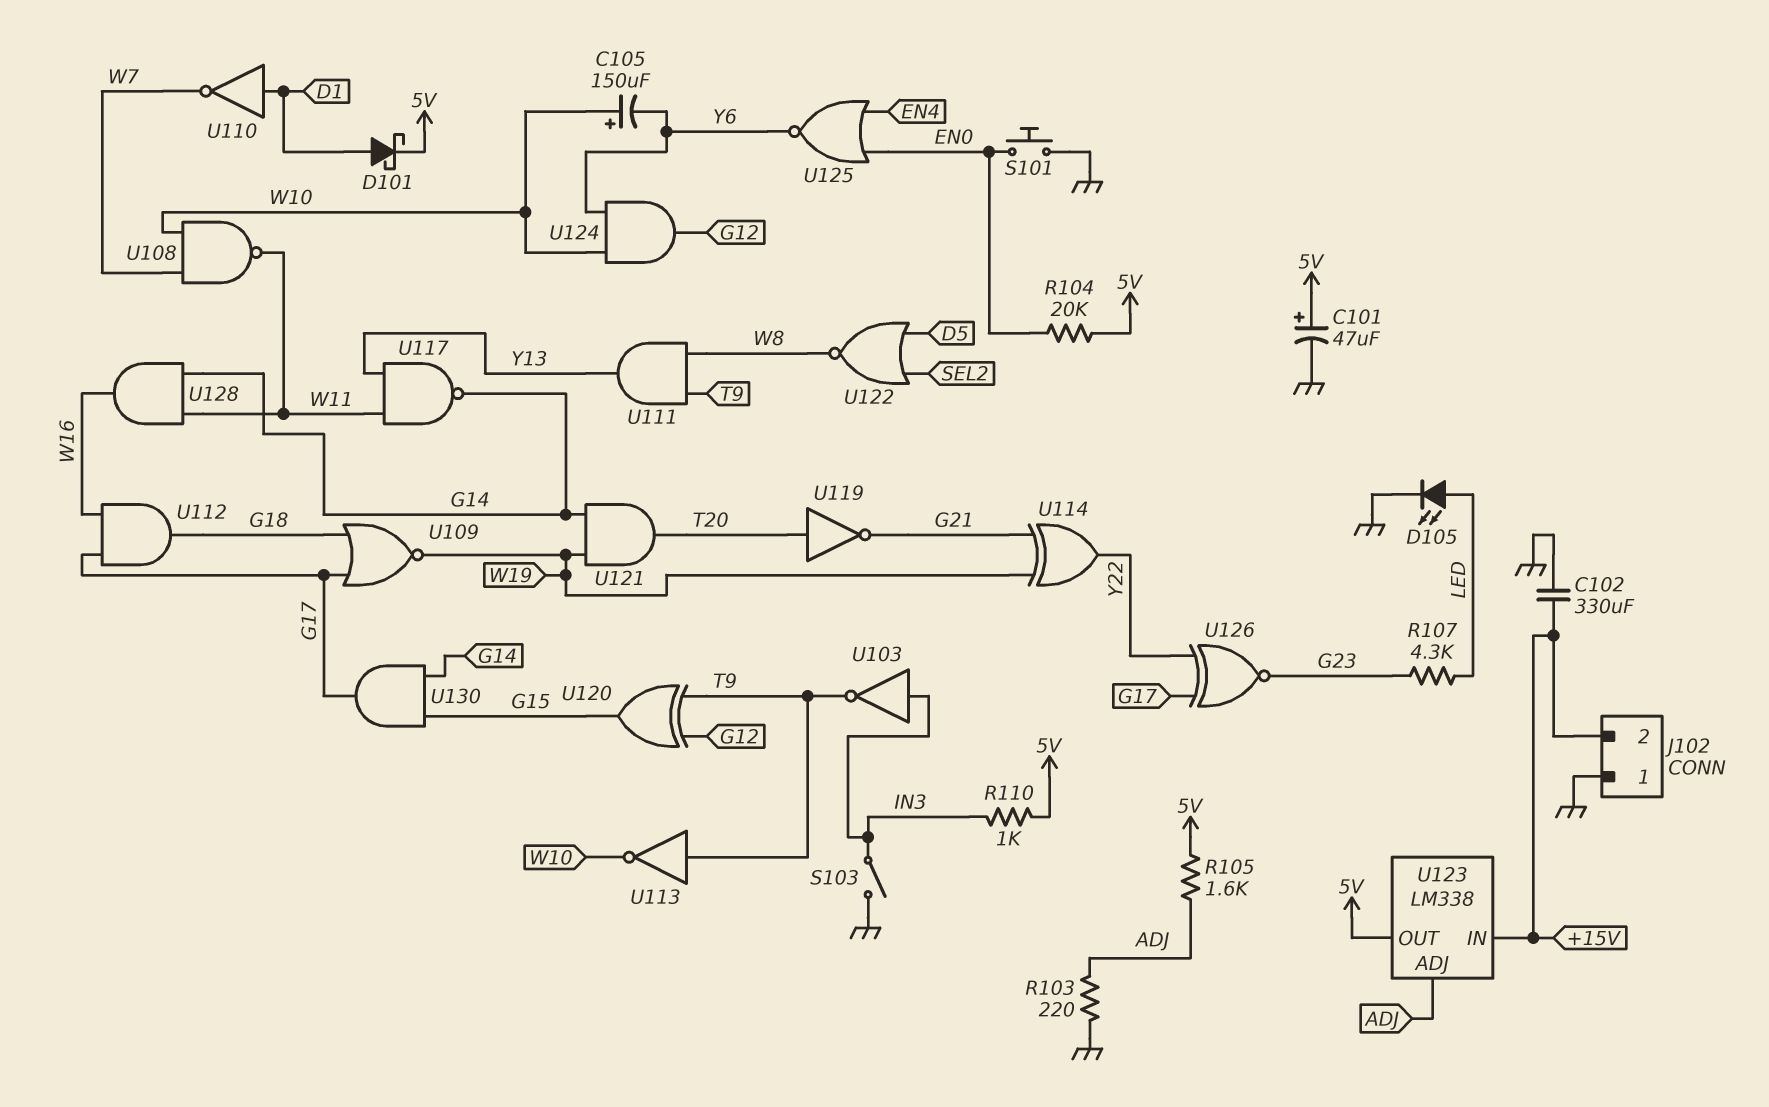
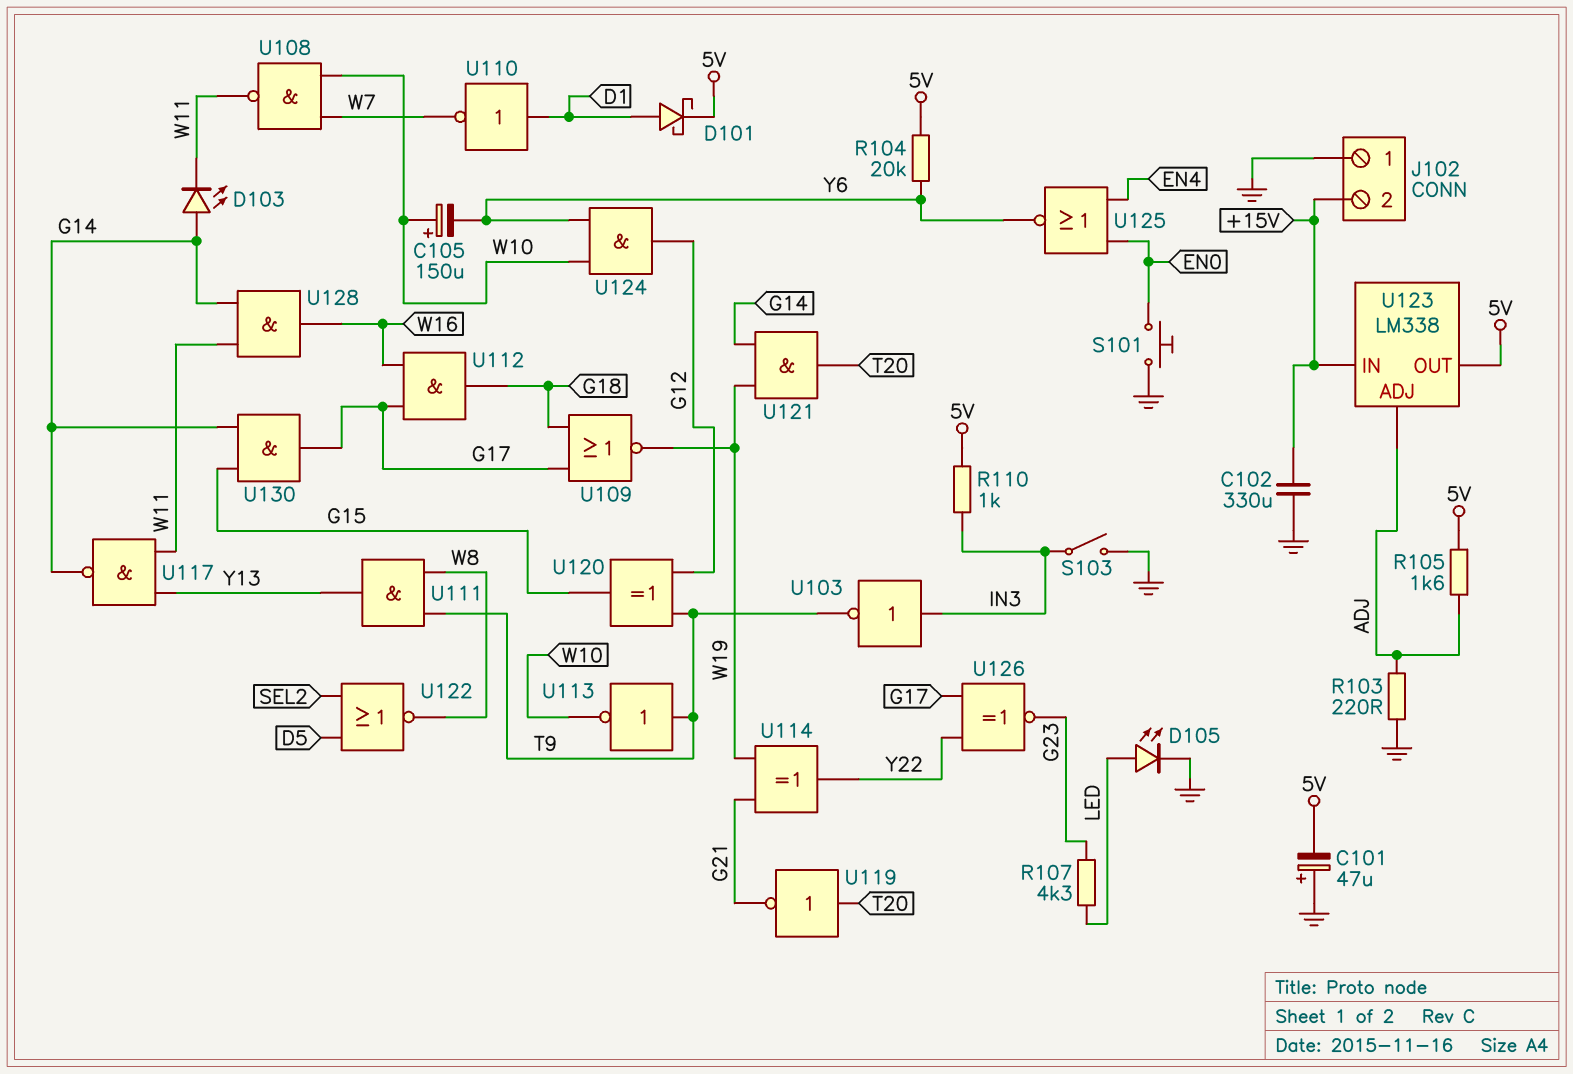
C101: 47uF (plus 5V, minus GND) -> 47uF (plus GND, minus 5V)
D103: none -> LED (A G14, K W11)
R104: 20k (5V, EN0) -> 20k (5V, Y6)

